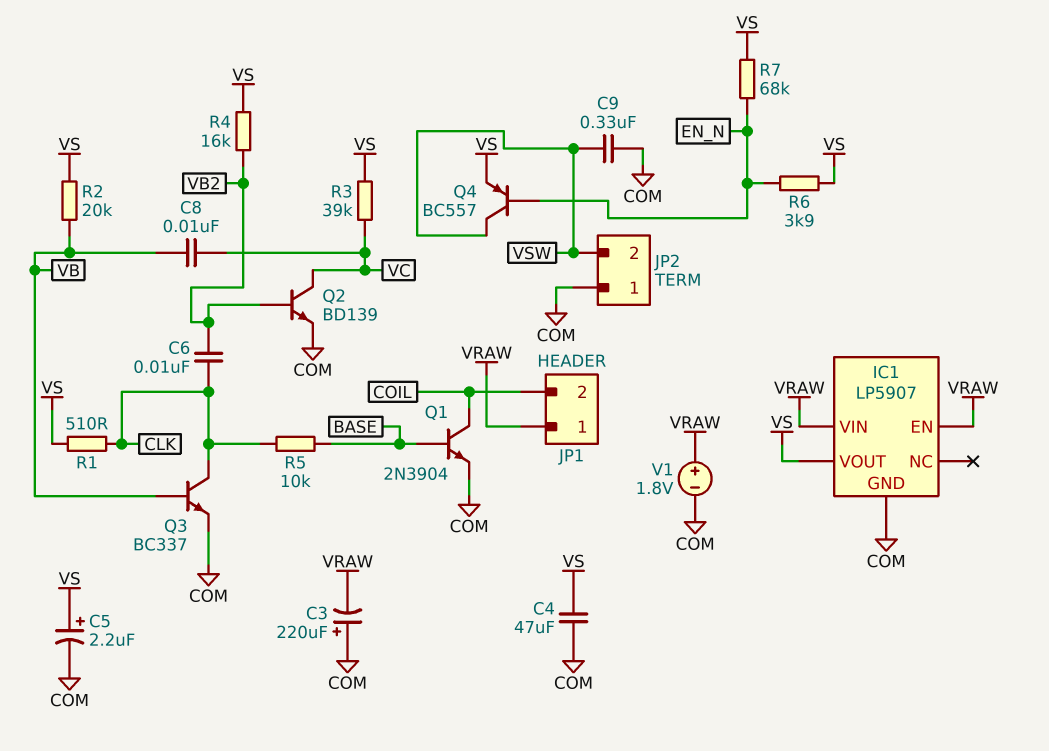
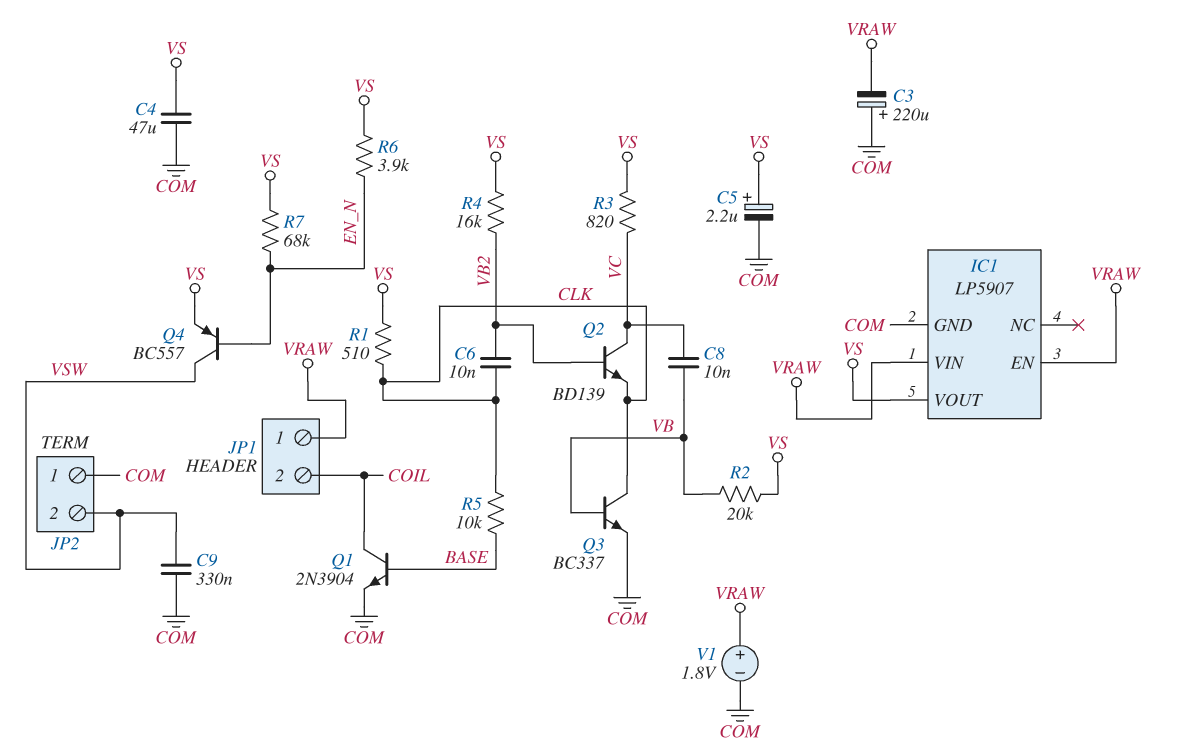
Q2: NPN BD139 (B VB2, C VC, E COM) -> NPN BD139 (B VB2, C VC, E CLK)
R3: 39k (VC, VS) -> 820 (VC, VS)

